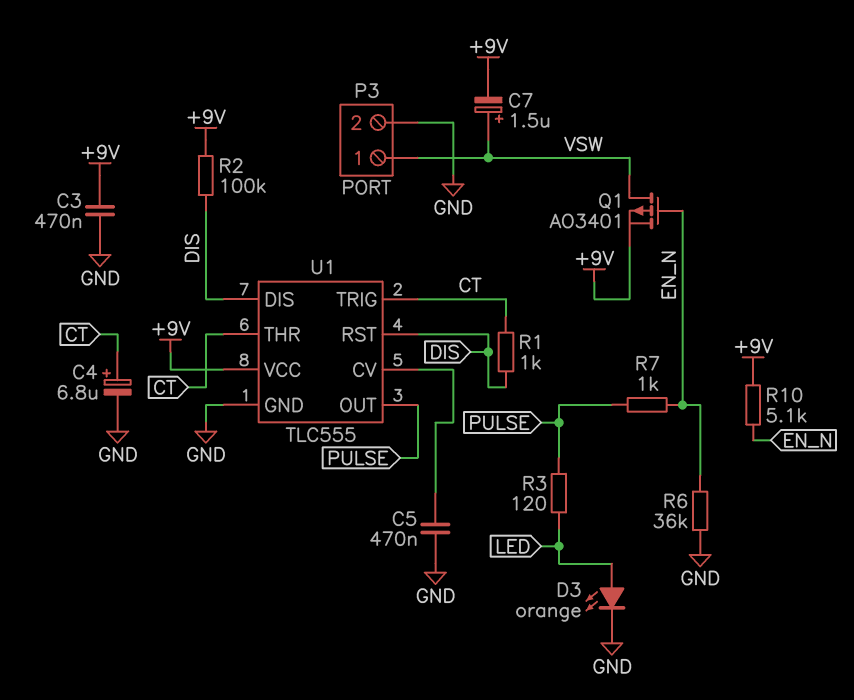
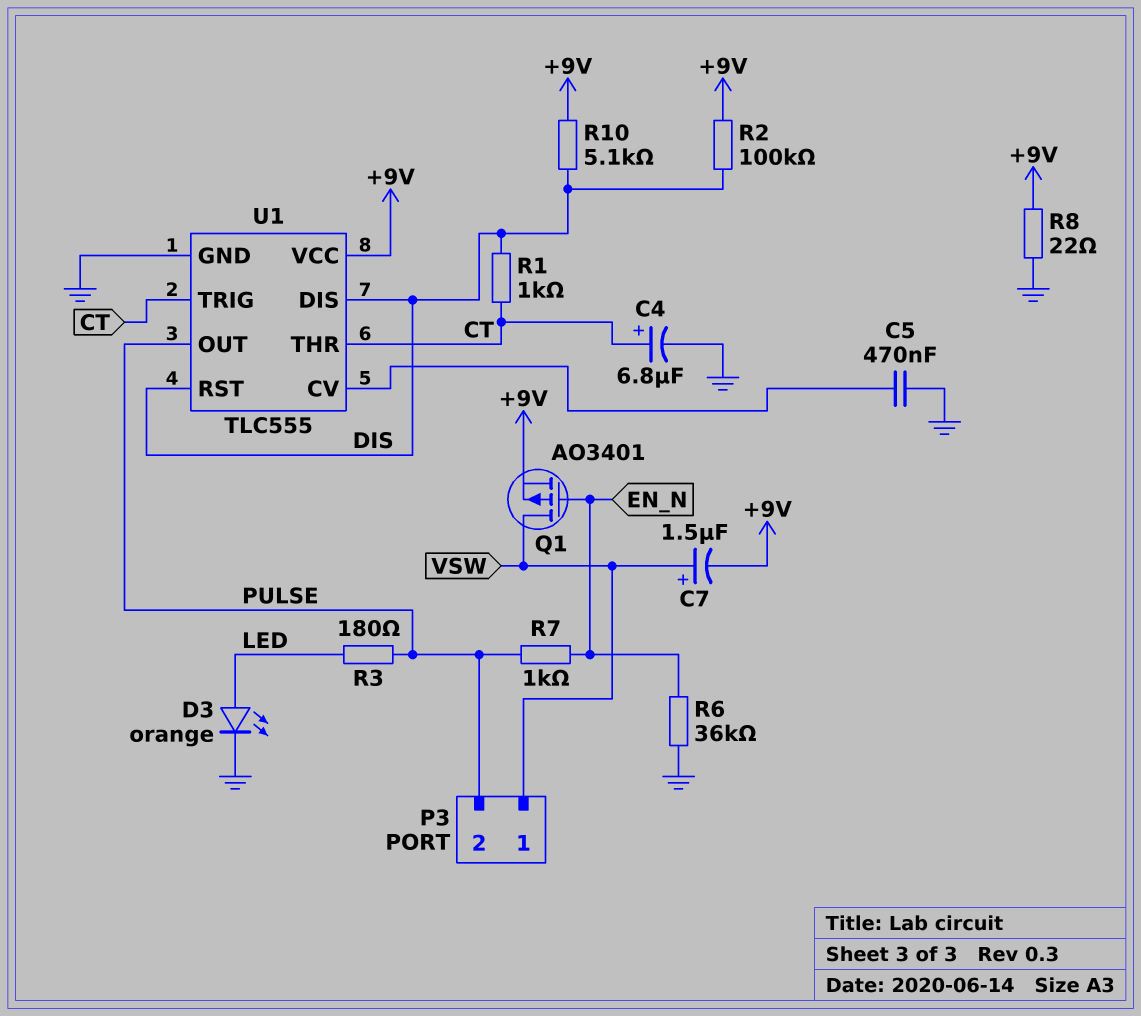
C3: 470nF (+9V, GND) -> none
P3 pin 2: GND -> PULSE
R3: 120 (LED, PULSE) -> 180 (LED, PULSE)
R8: none -> 22 (+9V, GND)
R10: 5.1k (+9V, EN_N) -> 5.1k (+9V, DIS)

